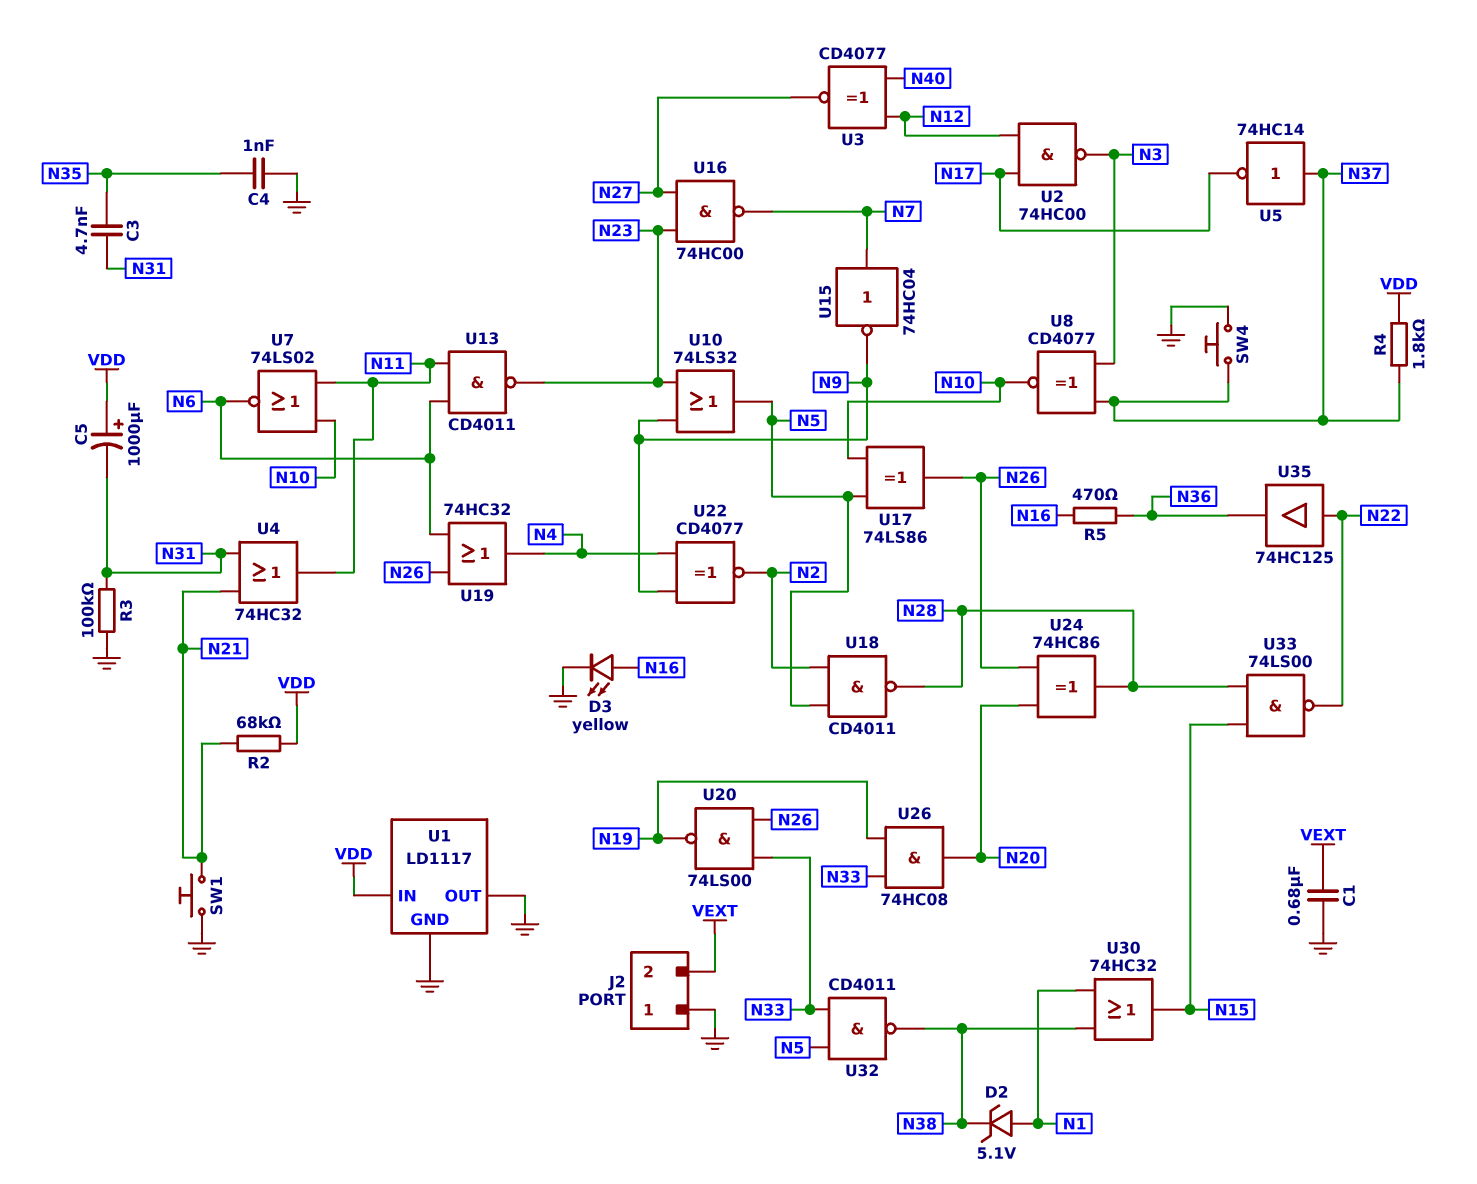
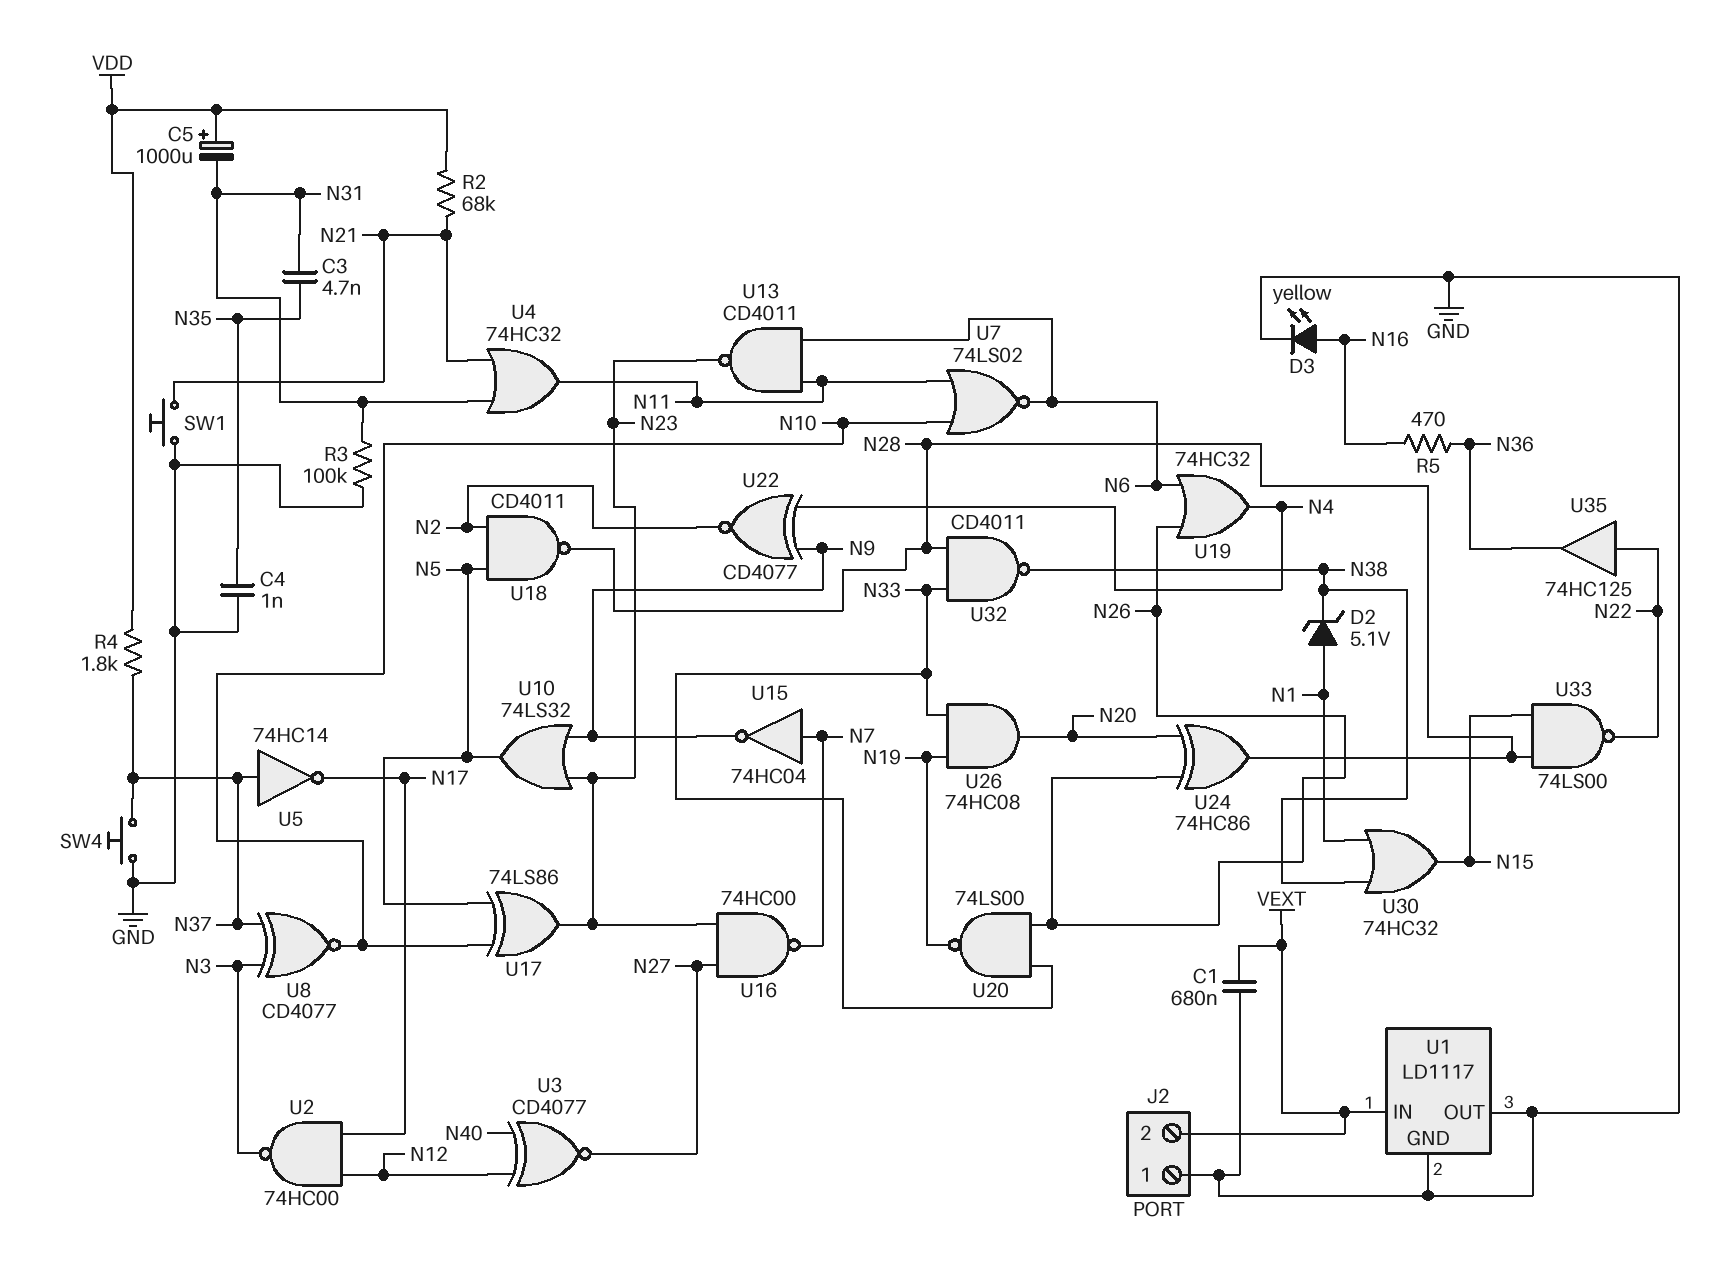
U1 pin IN: VDD -> VEXT
U17: XOR 74LS86 (in N5, in N10, out N26) -> XOR 74LS86 (in N5, in N10, out N23)
U32: NAND CD4011 (in N5, in N33, out N38) -> NAND CD4011 (in N28, in N33, out N38)

